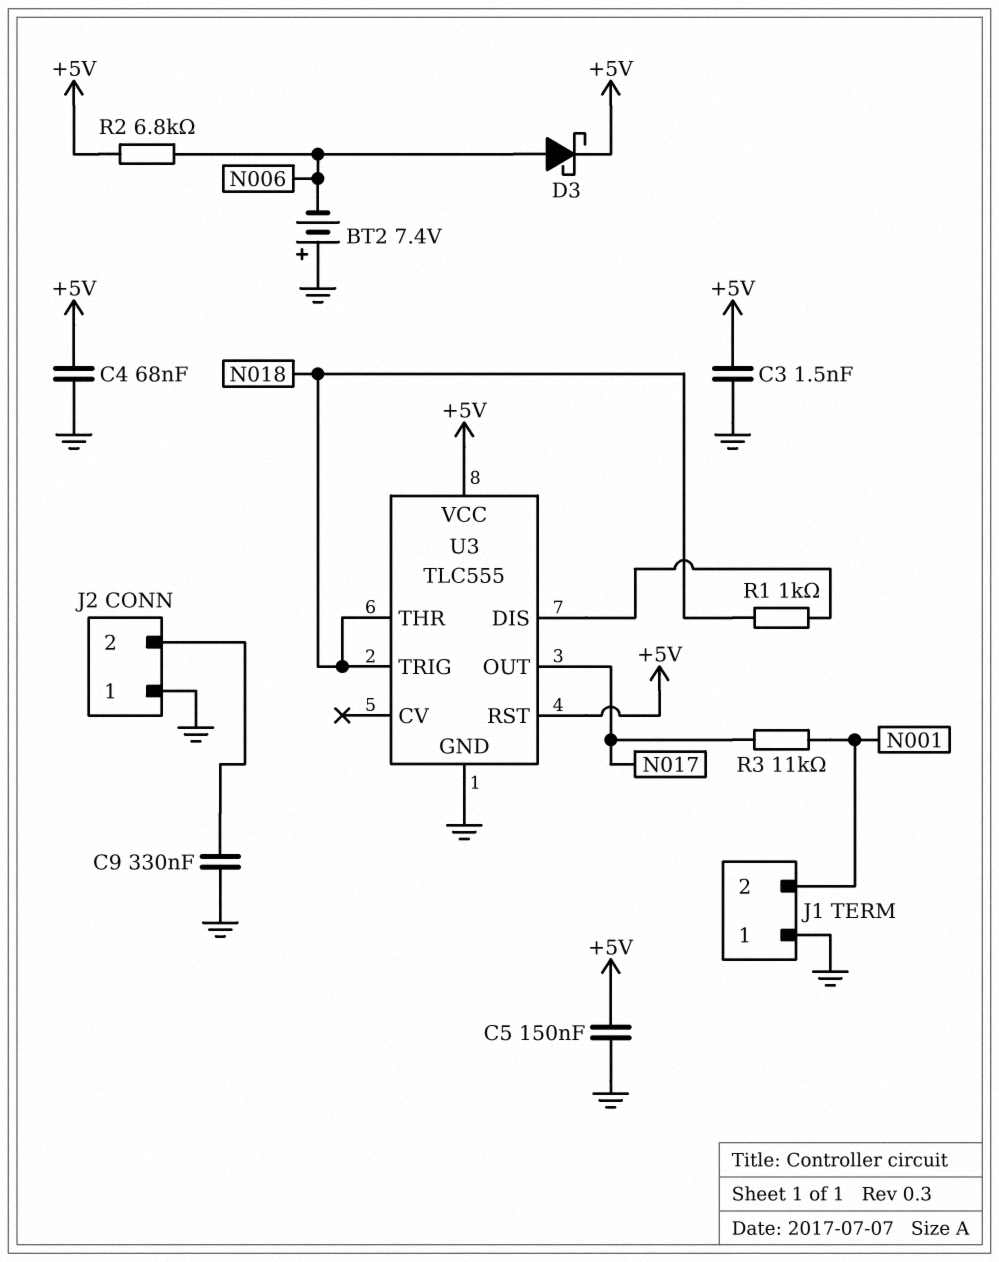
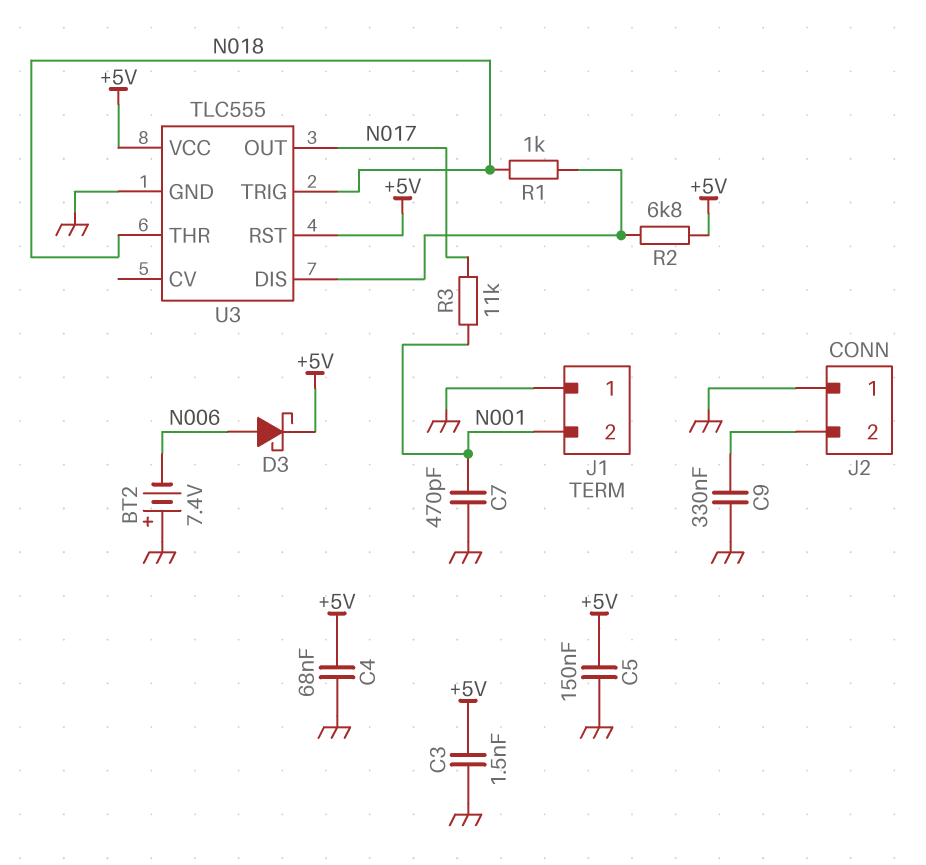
C7: none -> 470pF (GND, N001)
R2: 6.8k (+5V, N006) -> 6.8k (+5V, U3/DIS)

